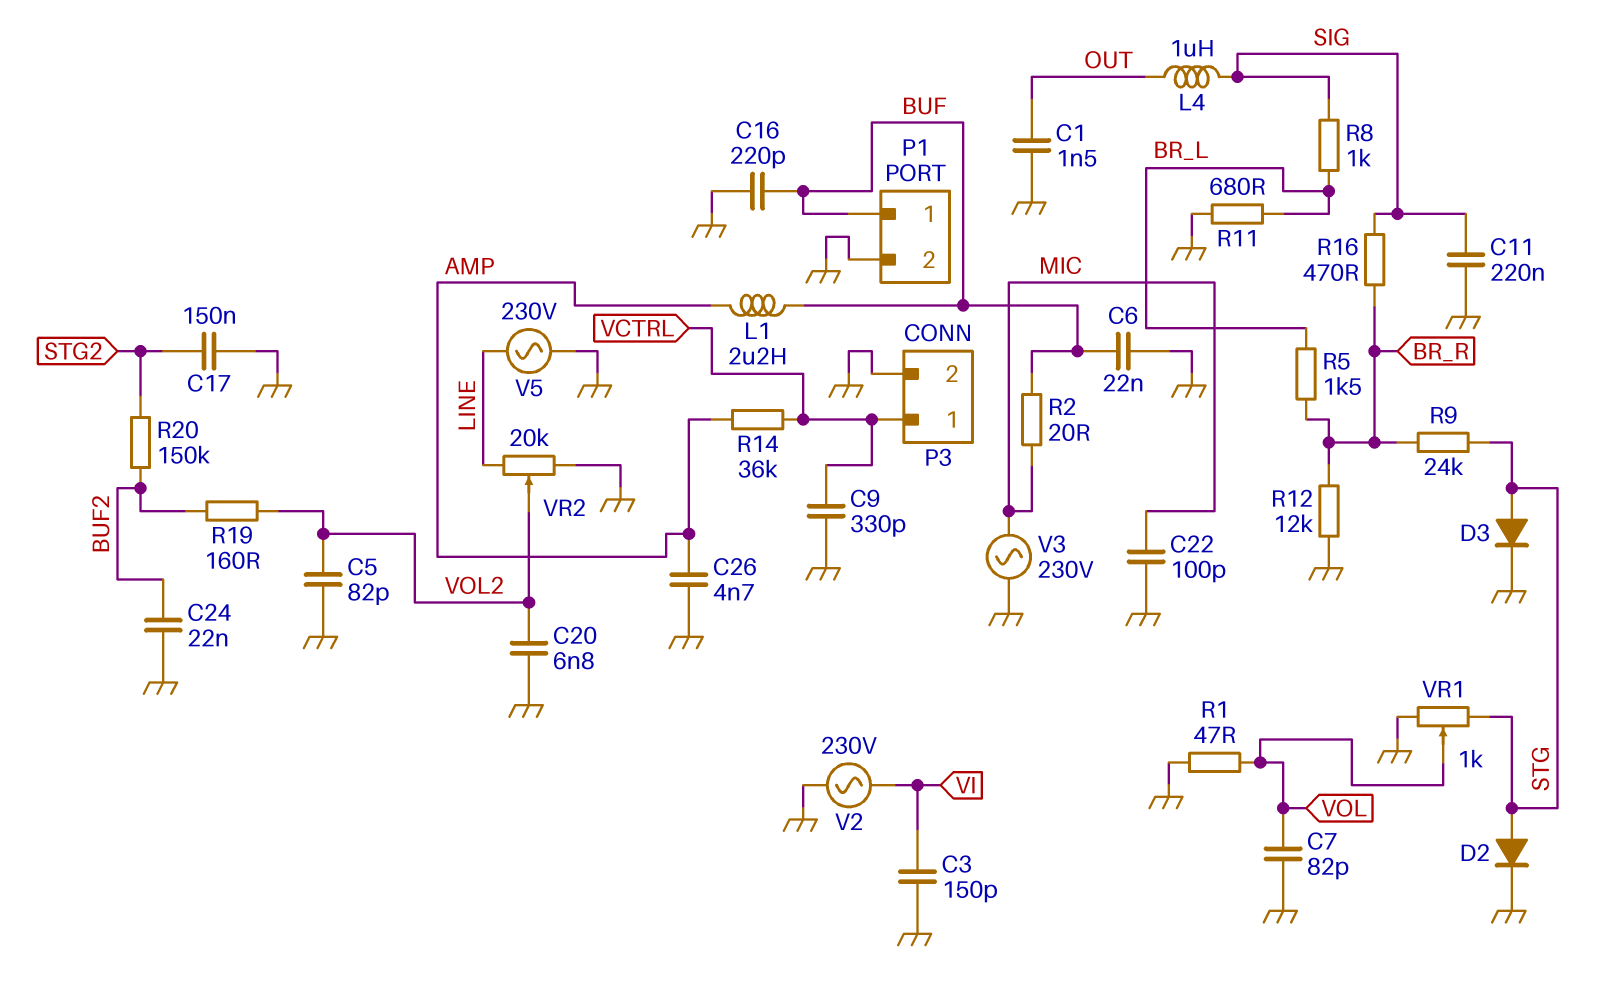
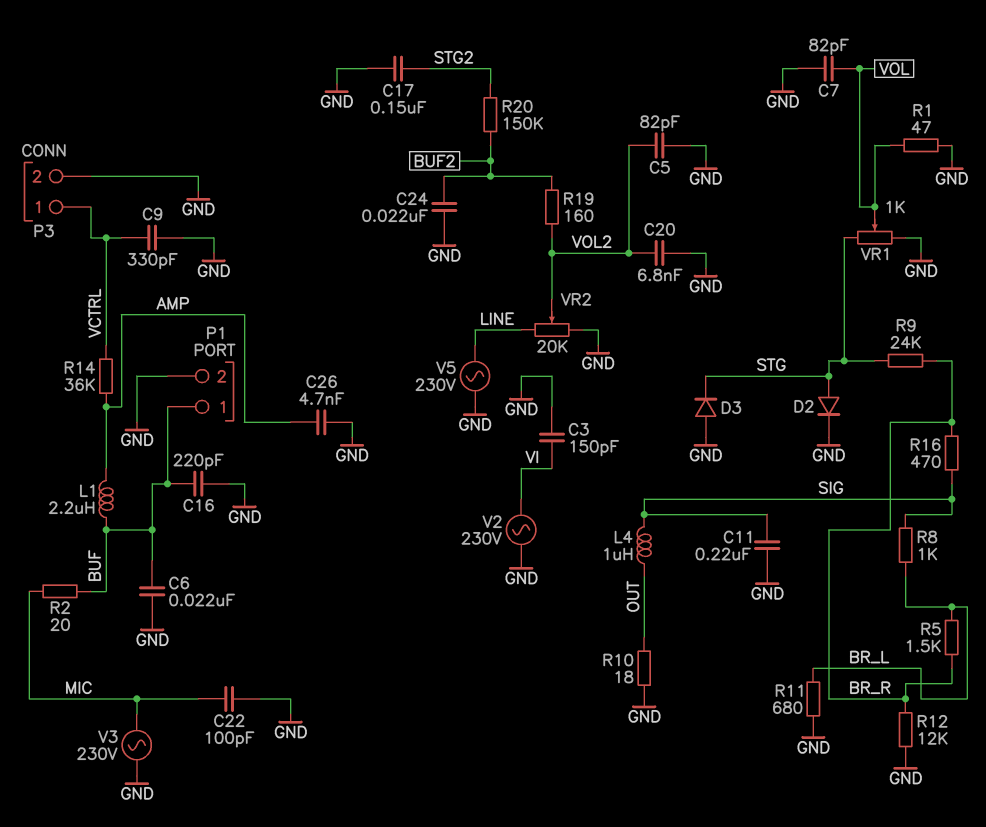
C1: 1.5nF (GND, OUT) -> none
D3: diode (A STG, K GND) -> diode (A GND, K STG)
R10: none -> 18 (GND, OUT)

